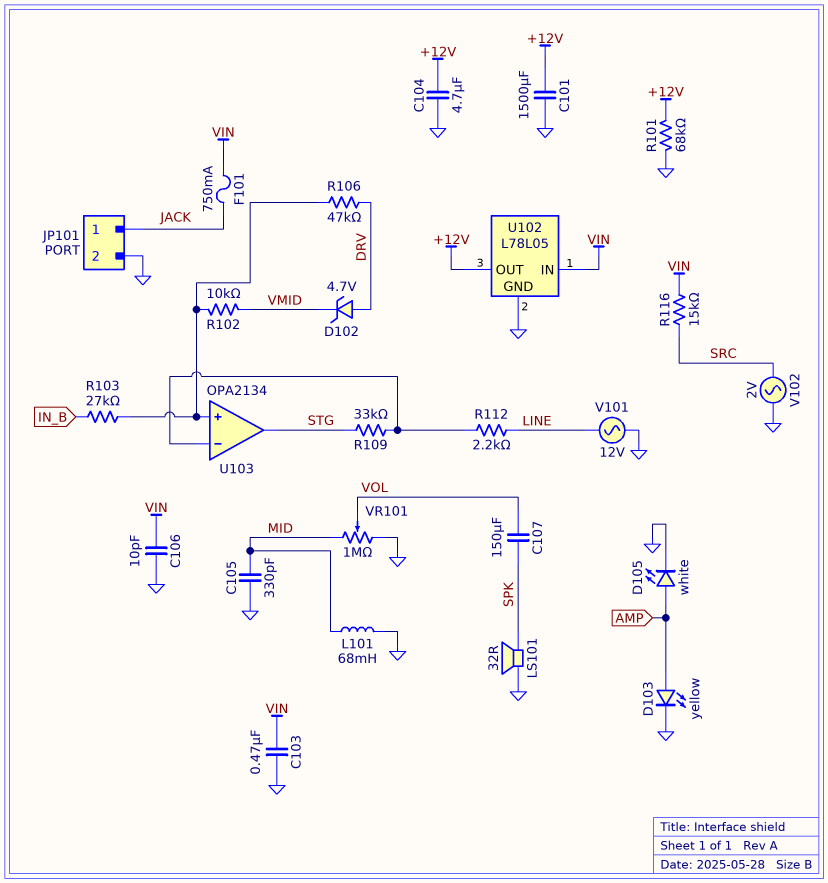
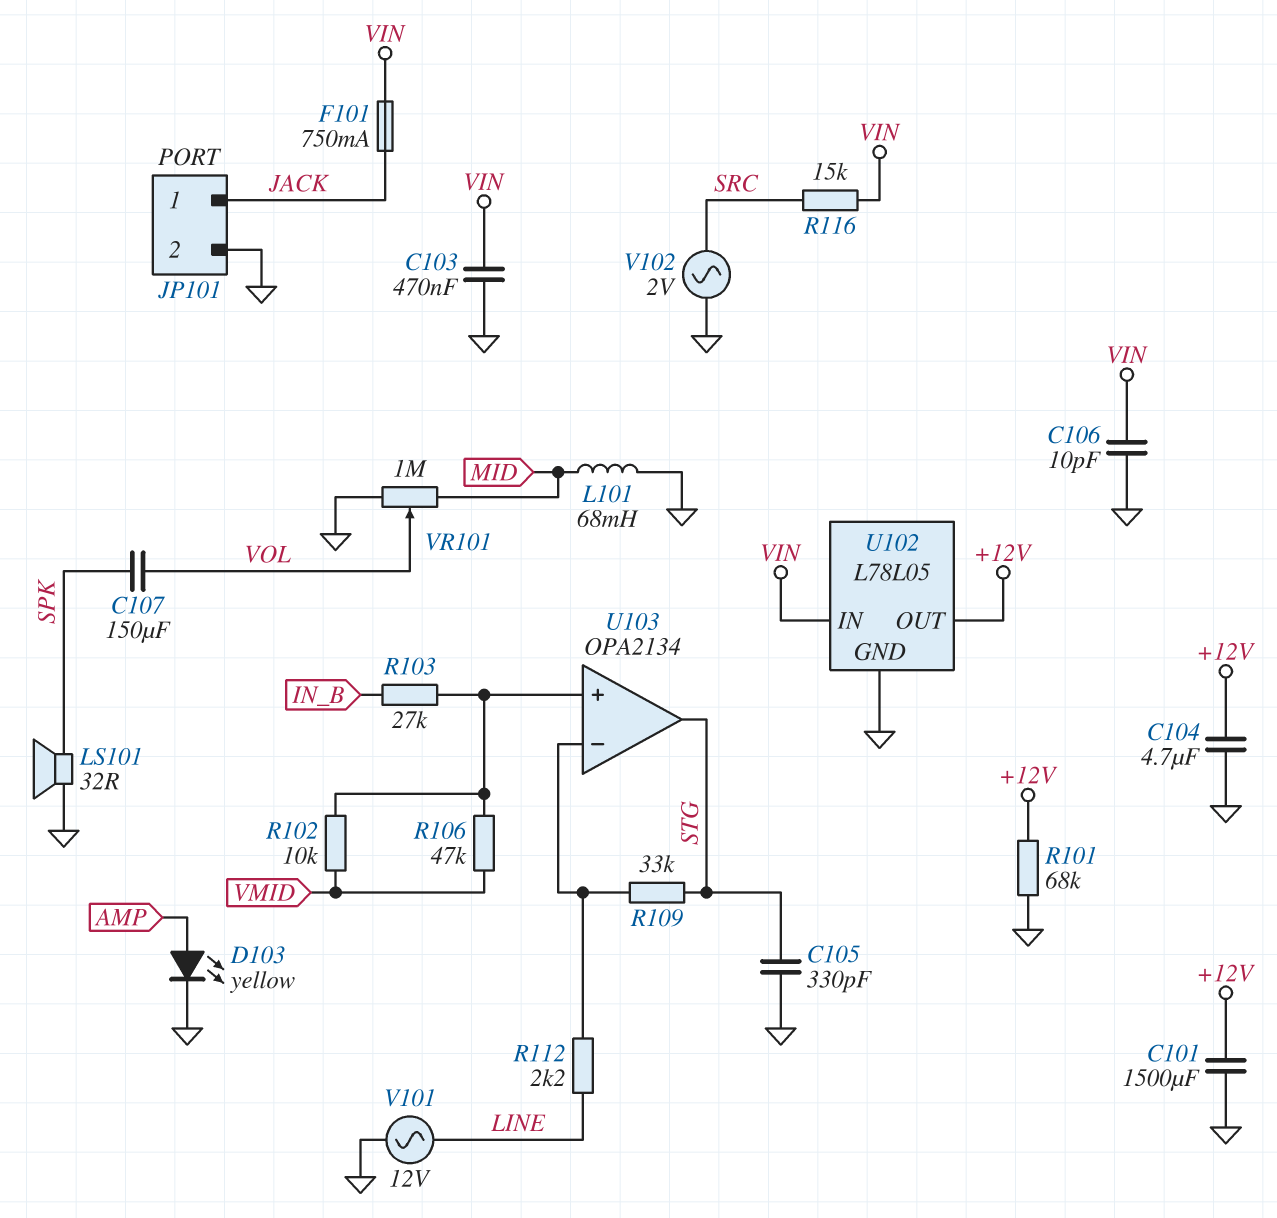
C105: 330pF (GND, MID) -> 330pF (GND, STG)
D102: zener 4.7V (A DRV, K VMID) -> none
D105: LED white (A AMP, K GND) -> none
R106: 47k (DRV, U103/in+) -> 47k (U103/in+, VMID)

